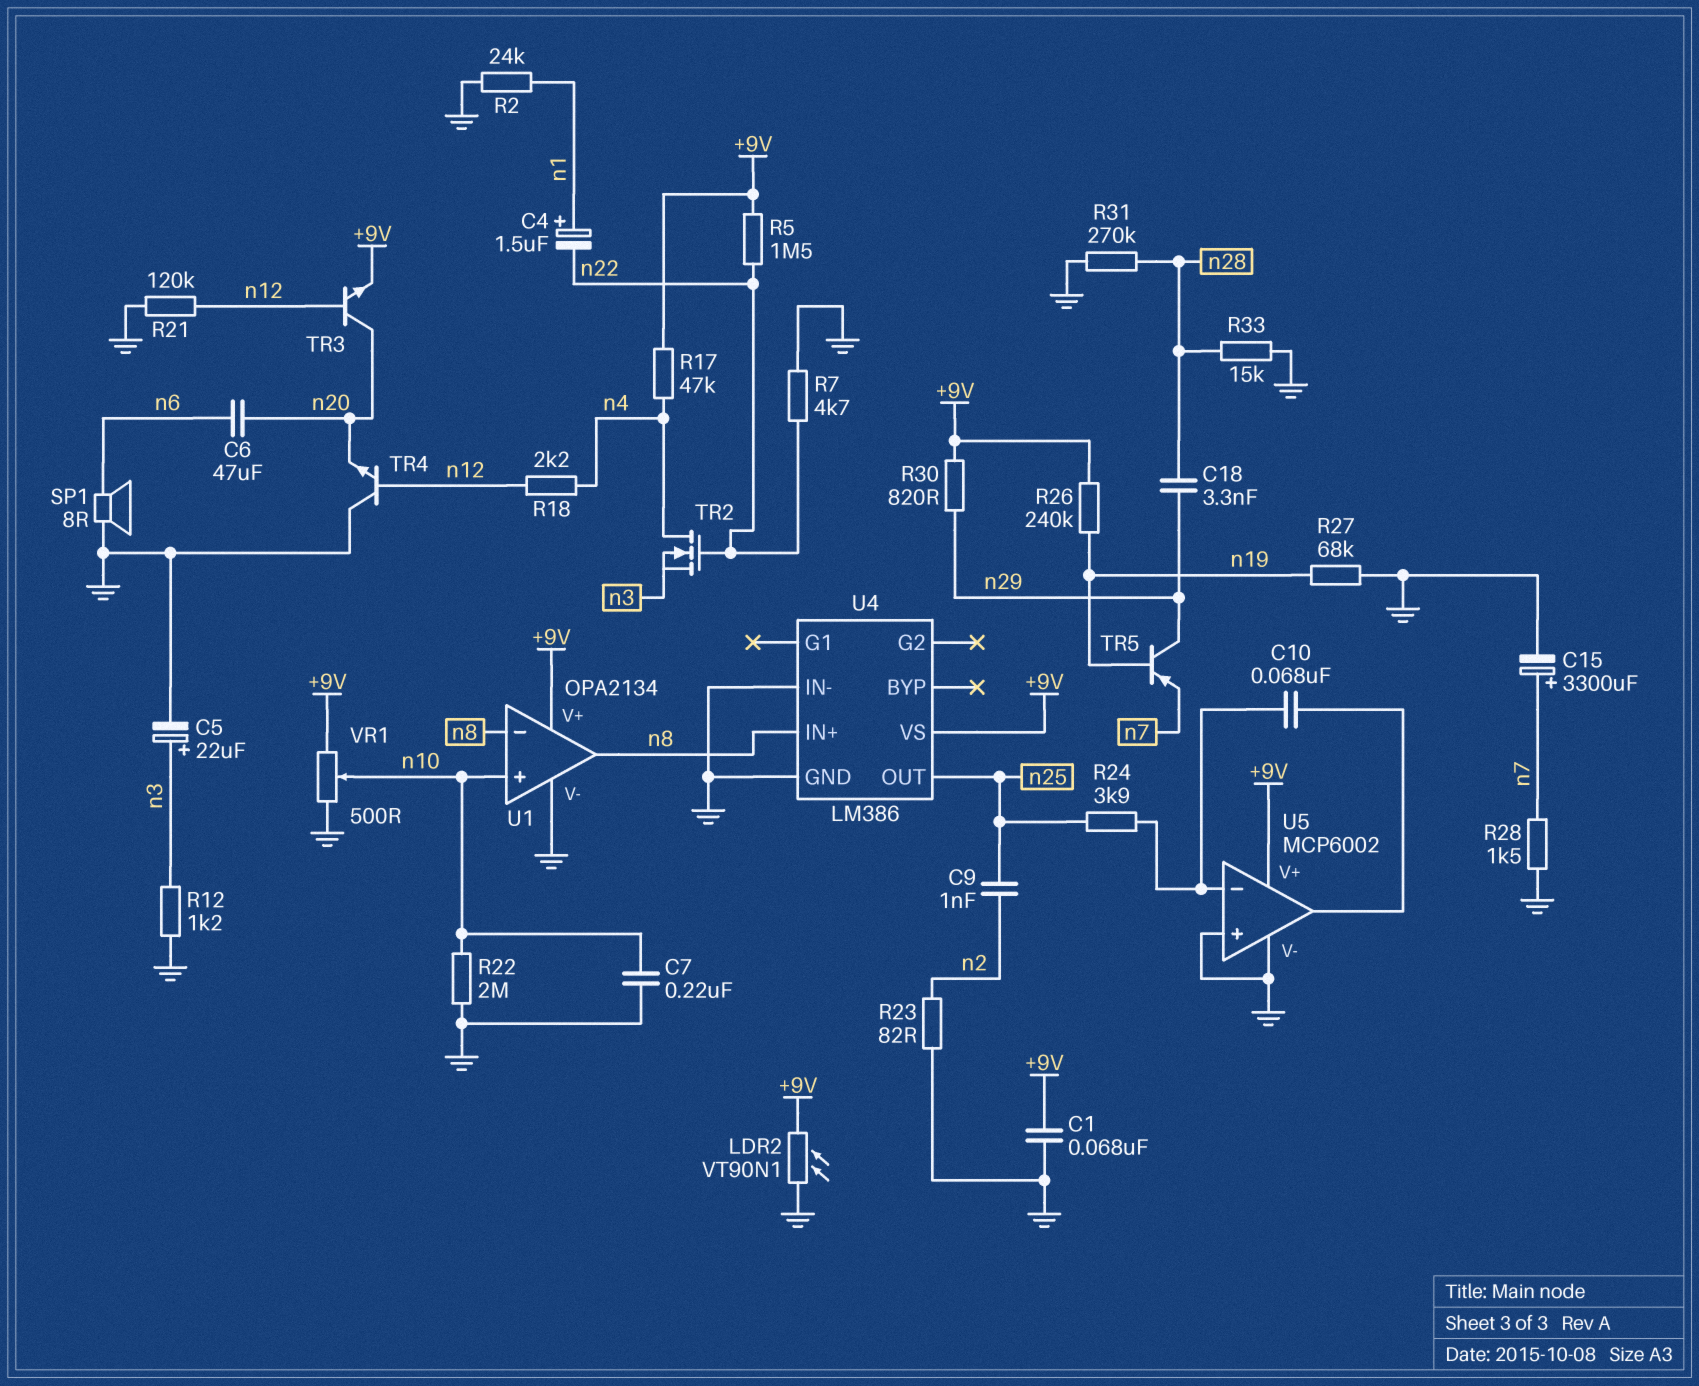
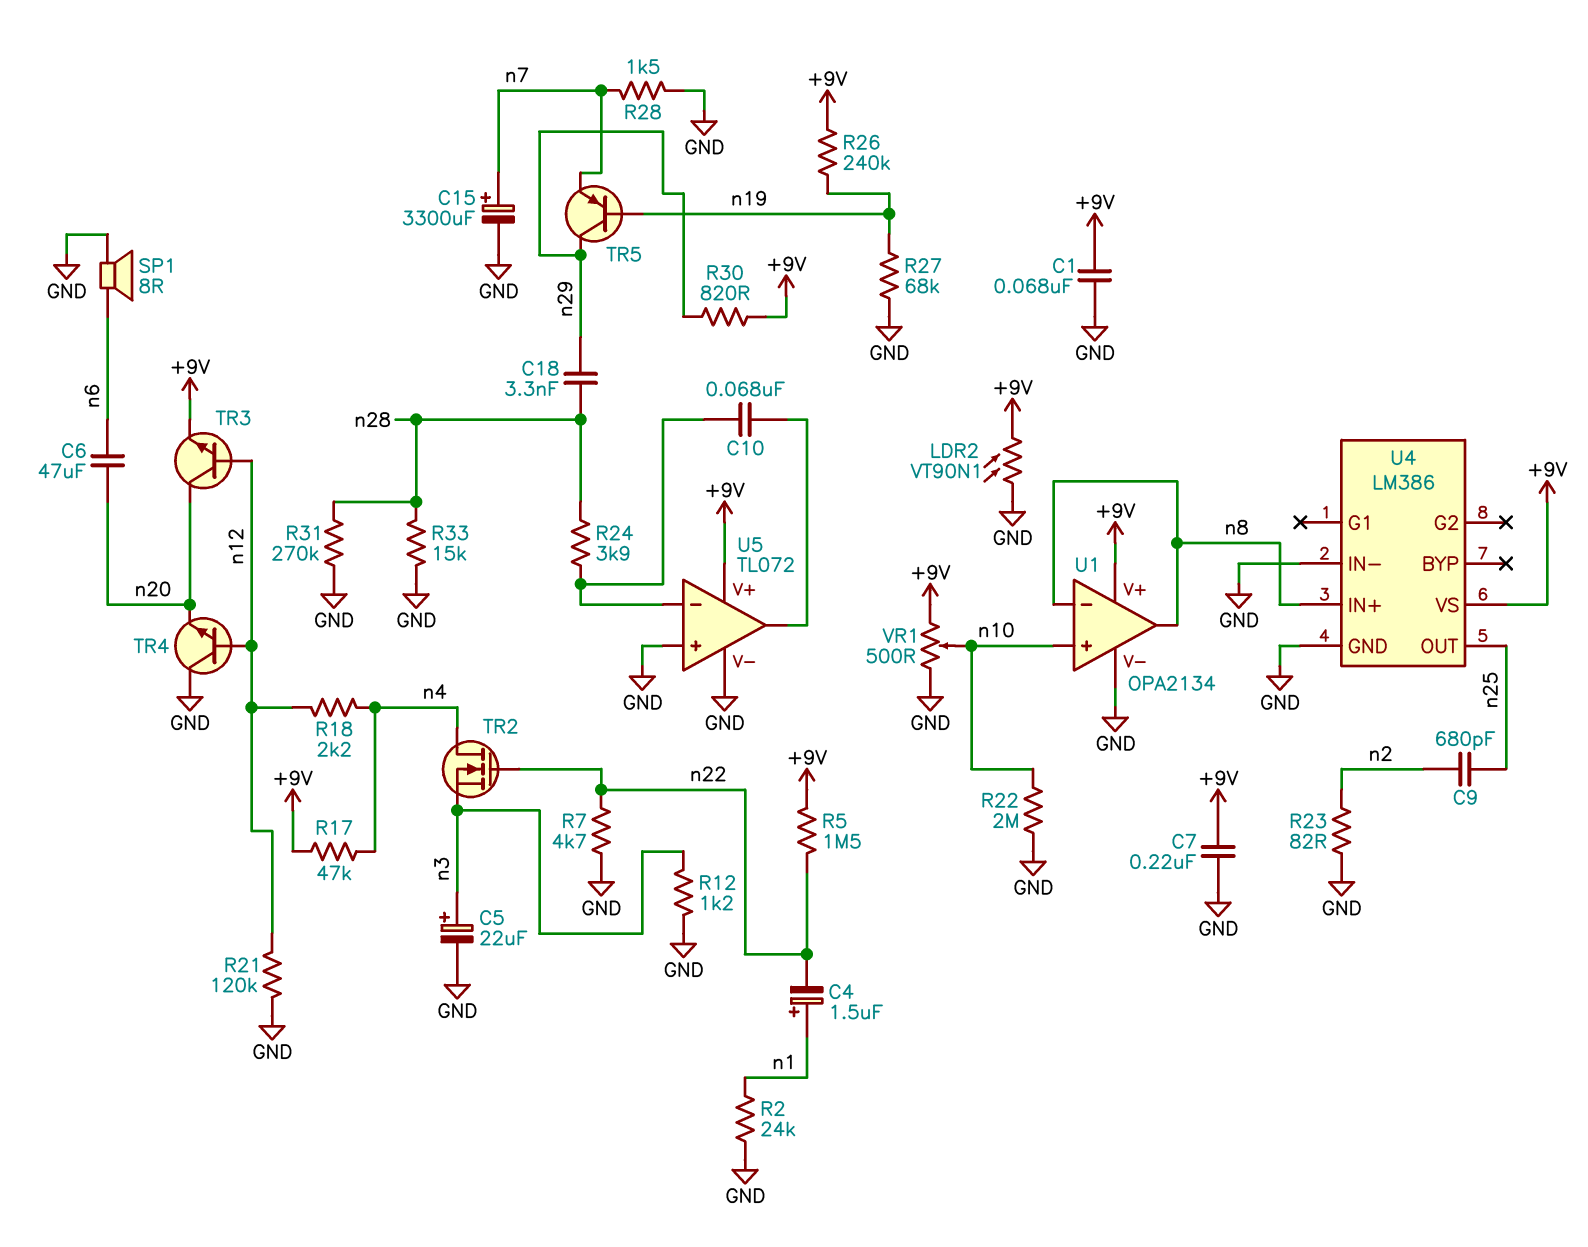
C7: 220nF (GND, n10) -> 220nF (+9V, GND)
C9: 1nF (n2, n25) -> 680pF (n2, n25)
R24: 3.9k (U5/in-, n25) -> 3.9k (U5/in-, n28)
U5: MCP6002 -> TL072

